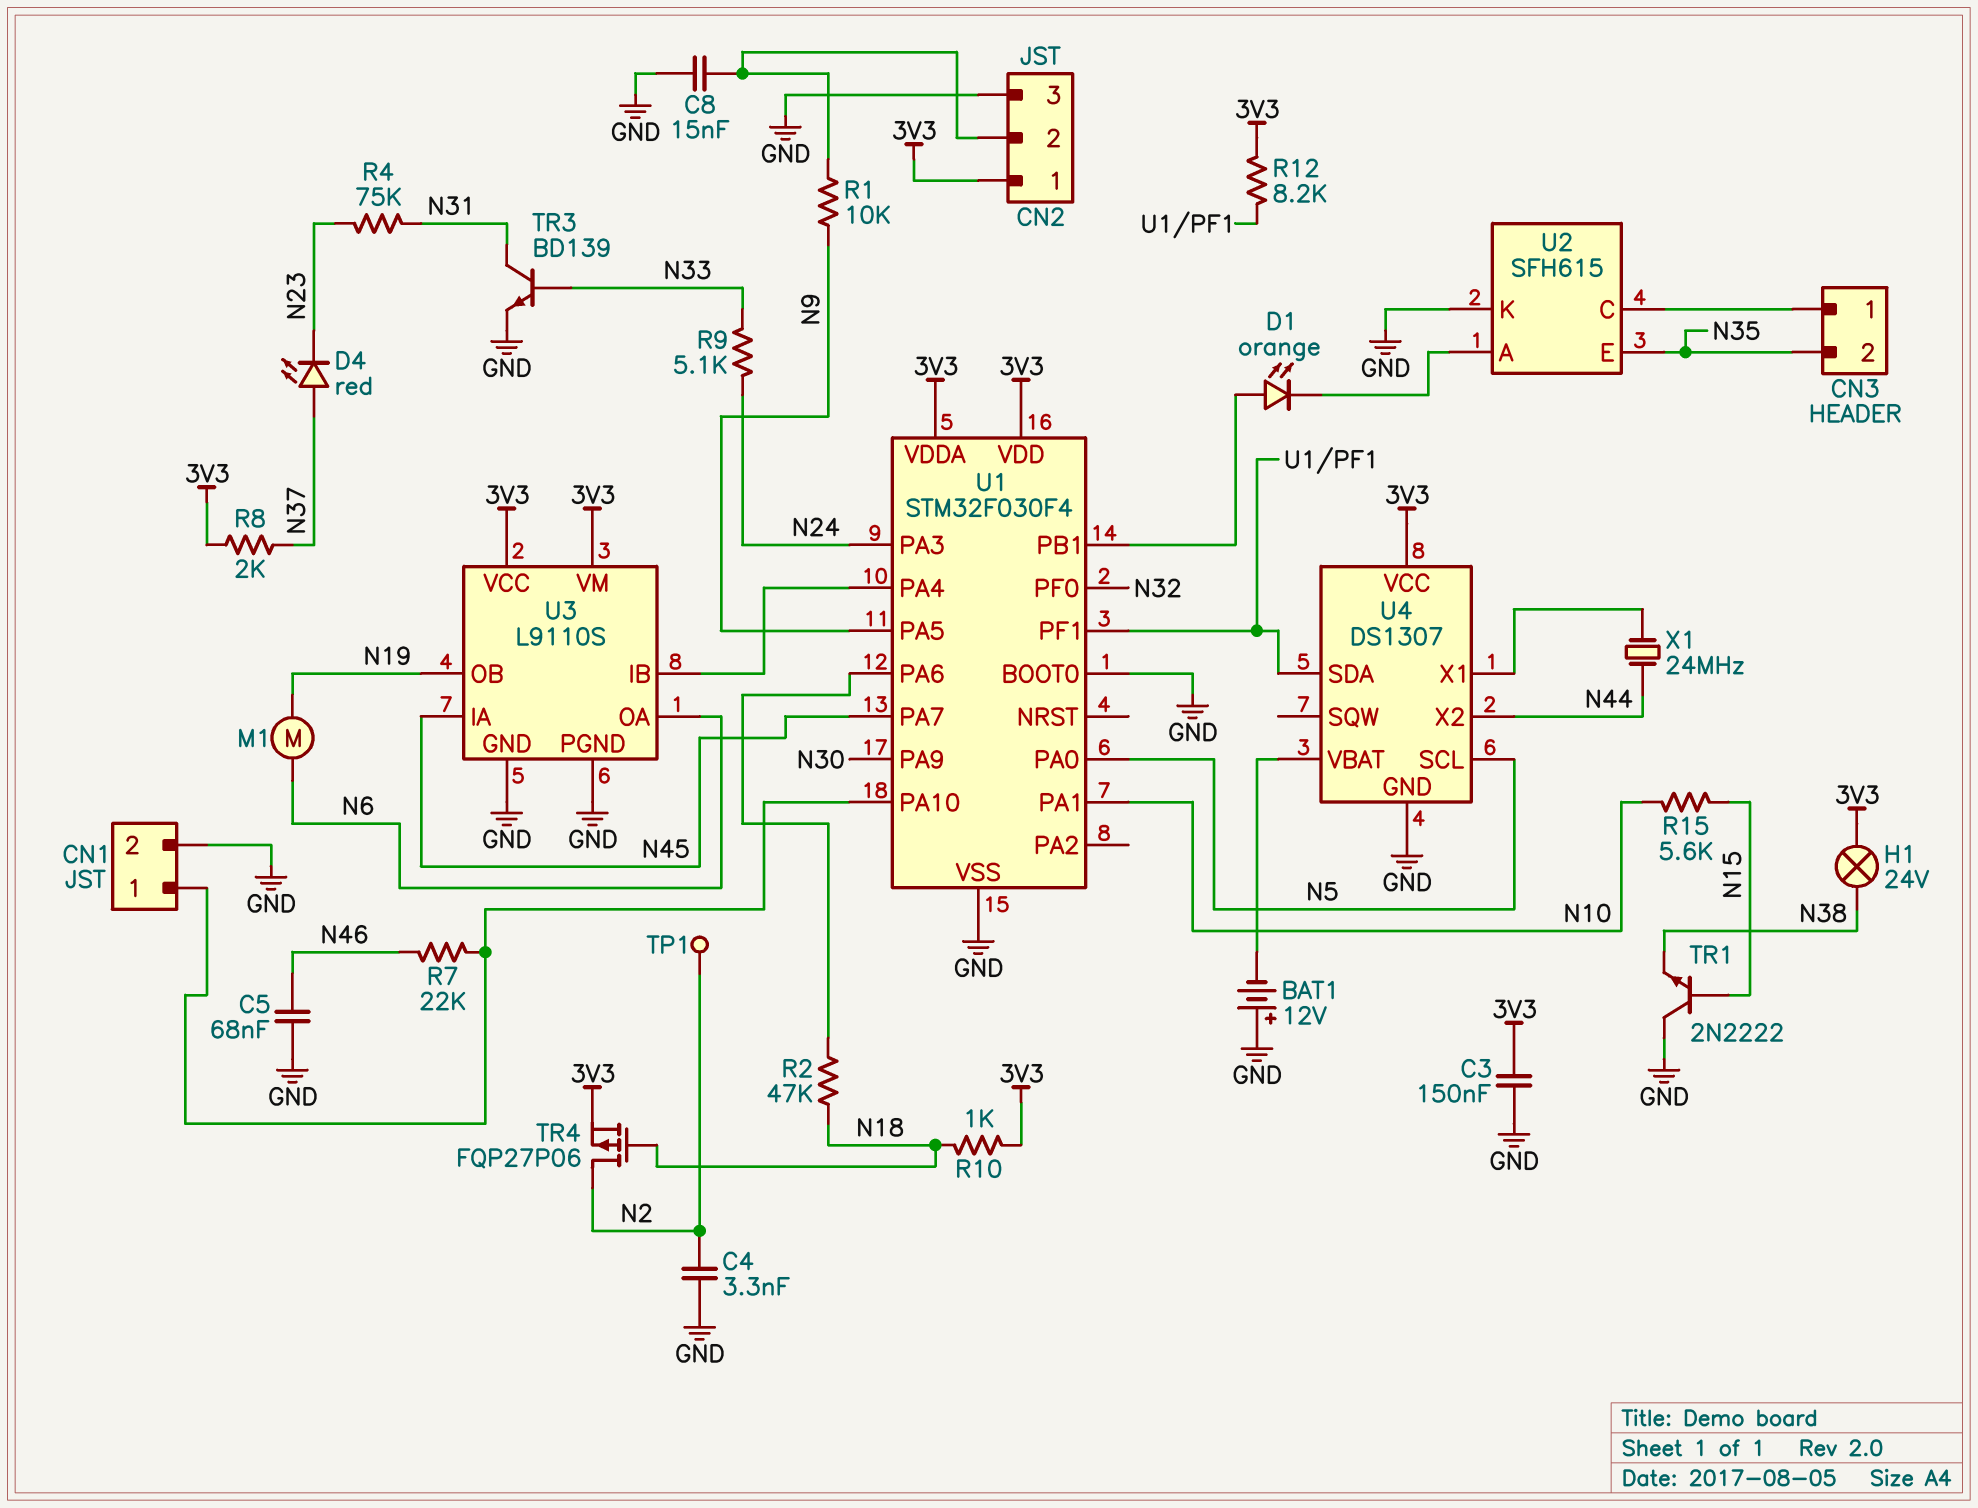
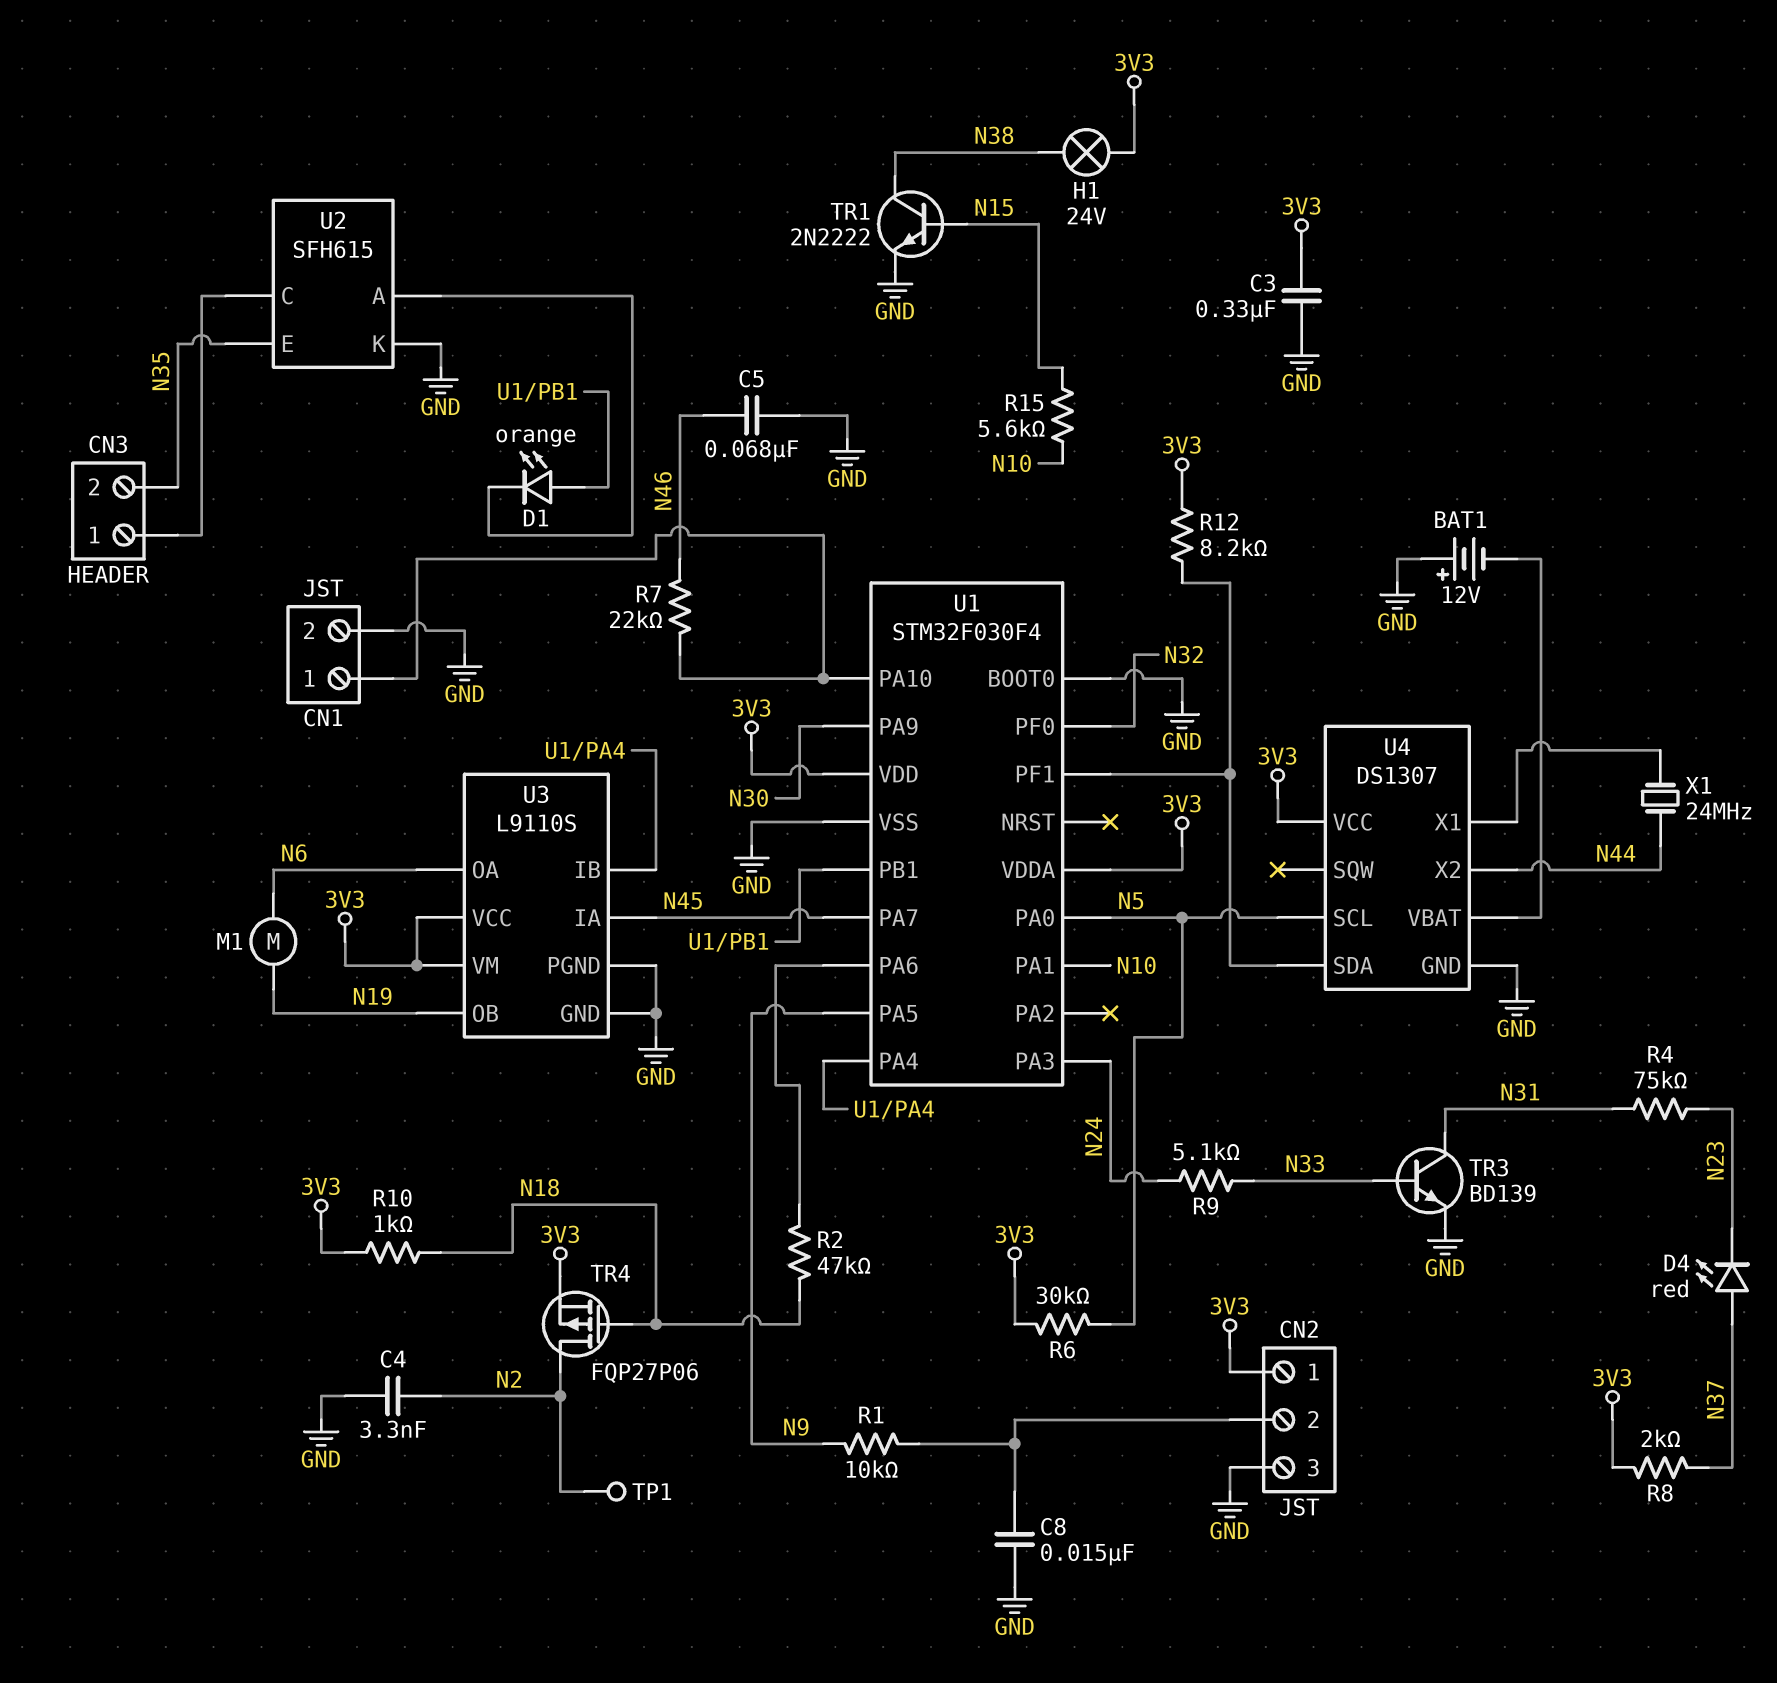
C3: 150nF (3V3, GND) -> 330nF (3V3, GND)
R6: none -> 30k (3V3, N5)
TR1: NPN 2N2222 (B N15, C GND, E N38) -> NPN 2N2222 (B N15, C N38, E GND)

